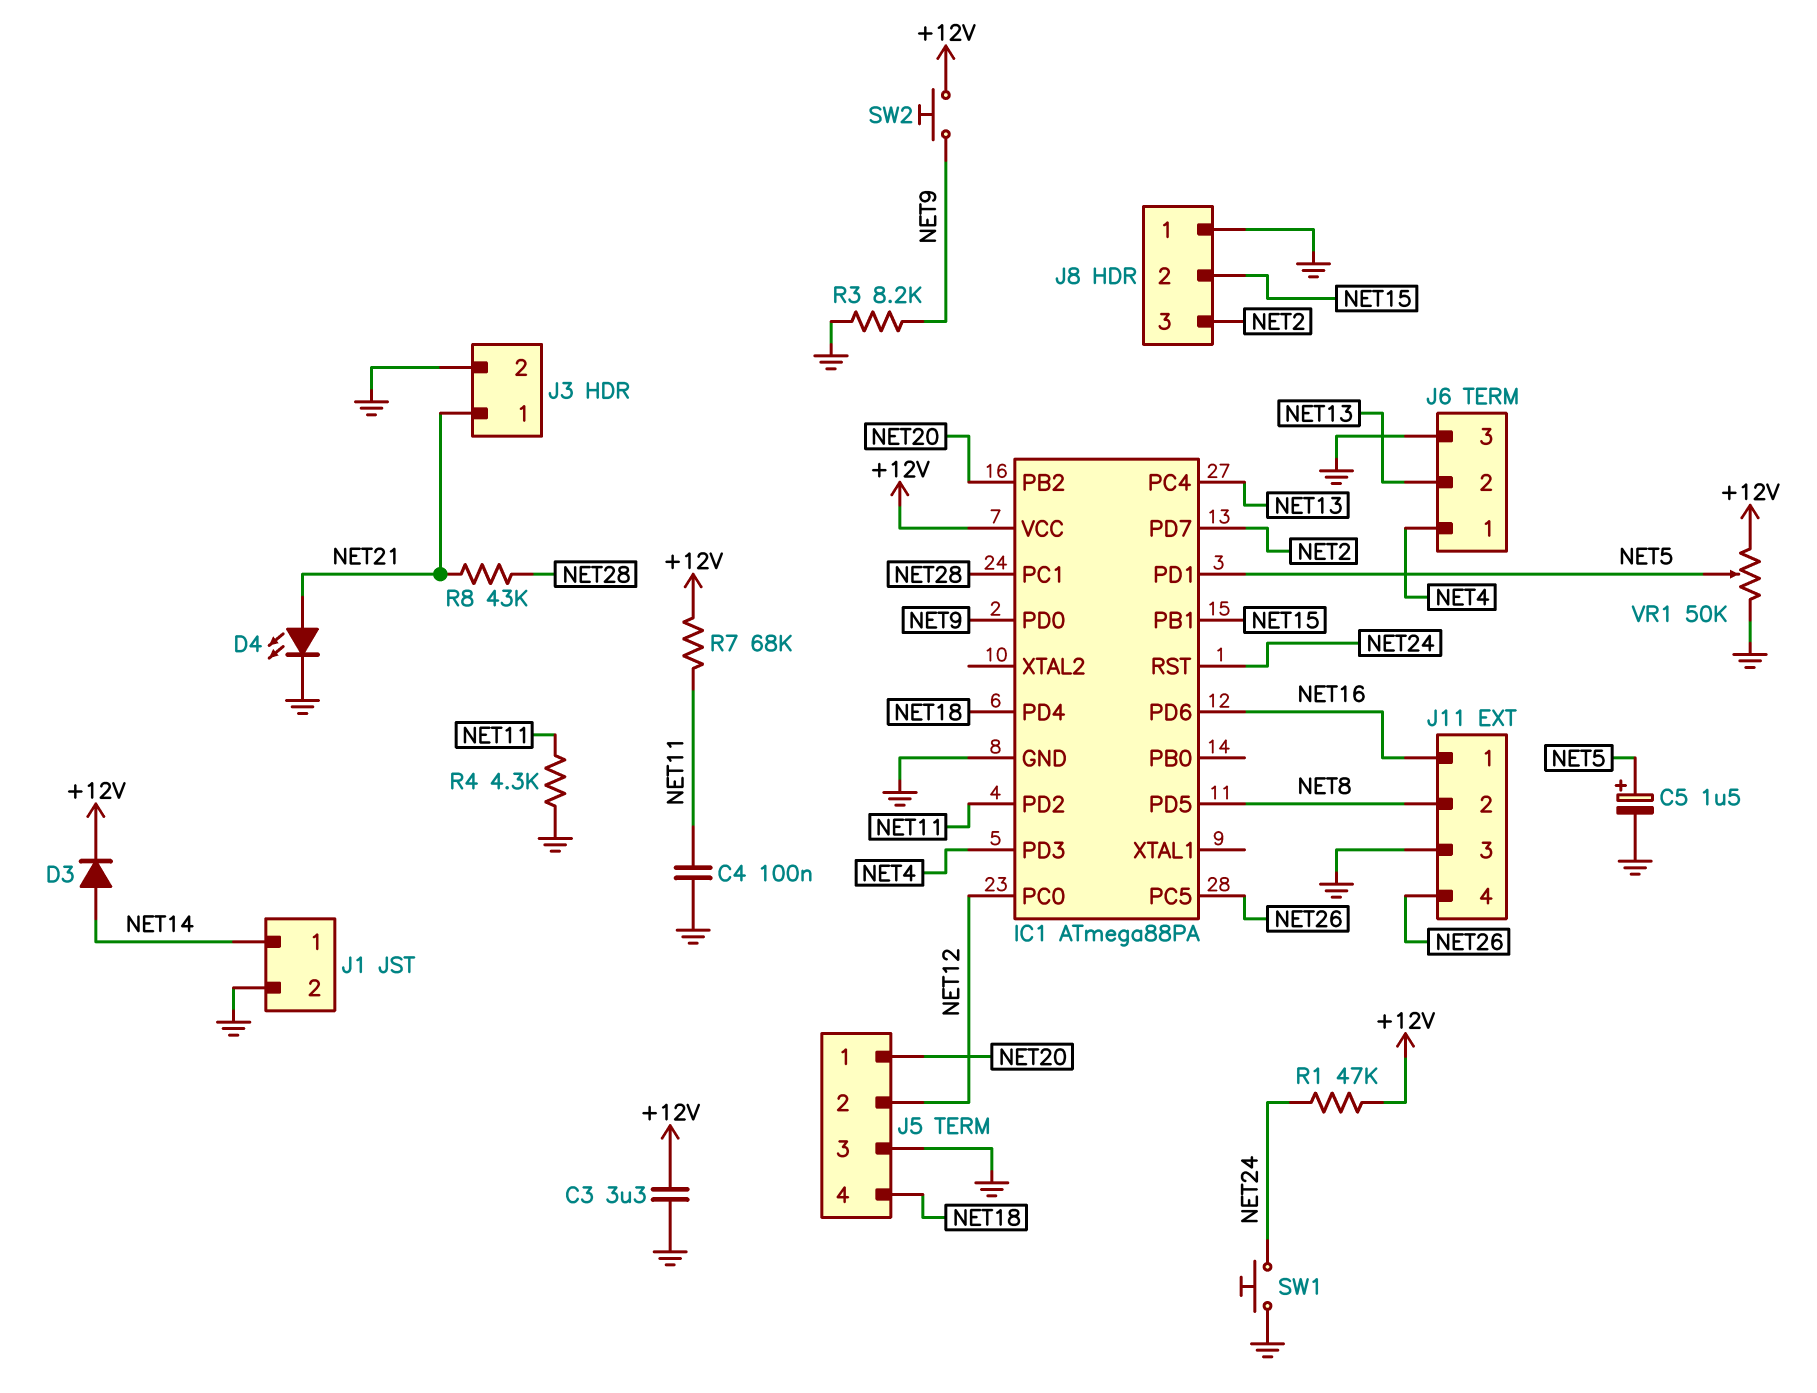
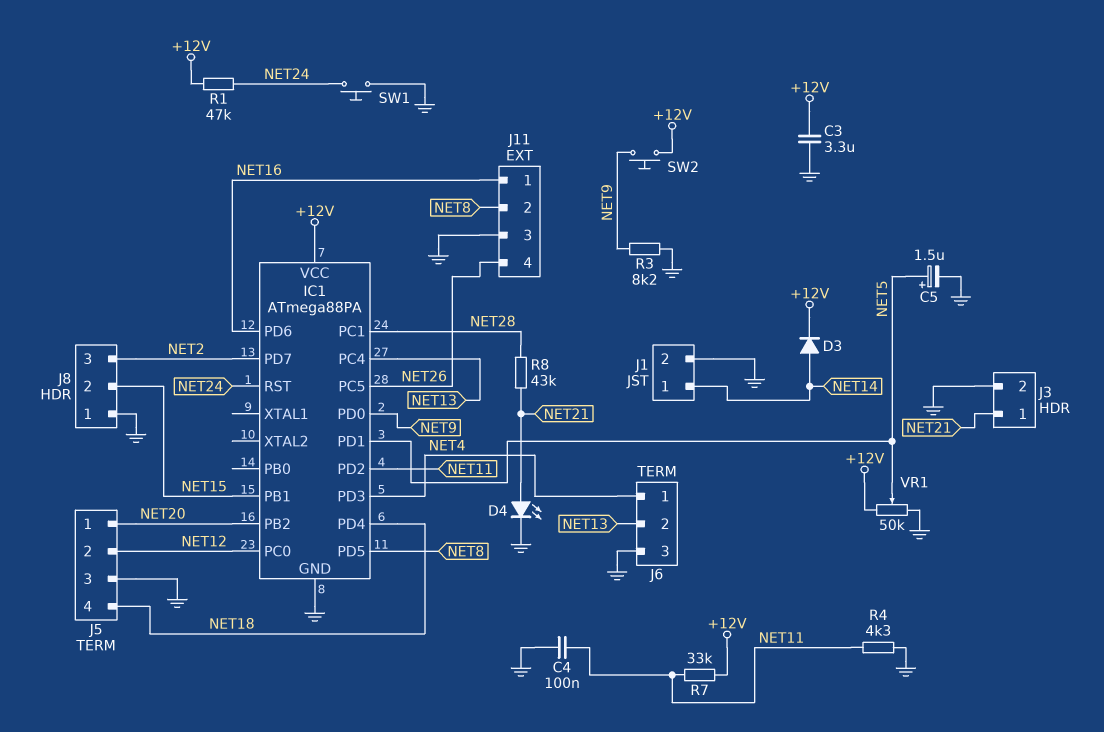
R7: 68k (+12V, NET11) -> 33k (+12V, NET11)

